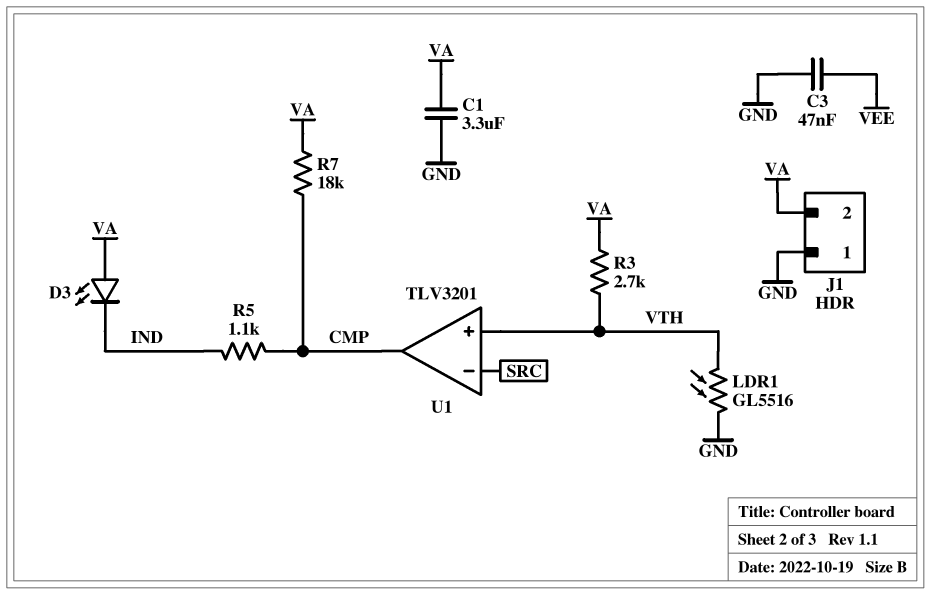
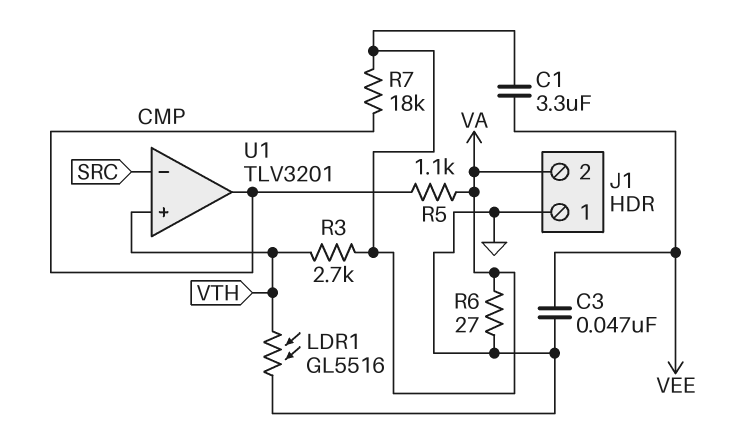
C1: 3.3uF (GND, VA) -> 3.3uF (VA, VEE)
D3: LED (A VA, K IND) -> none
R5: 1.1k (CMP, IND) -> 1.1k (CMP, VA)
R6: none -> 27 (GND, VA)

